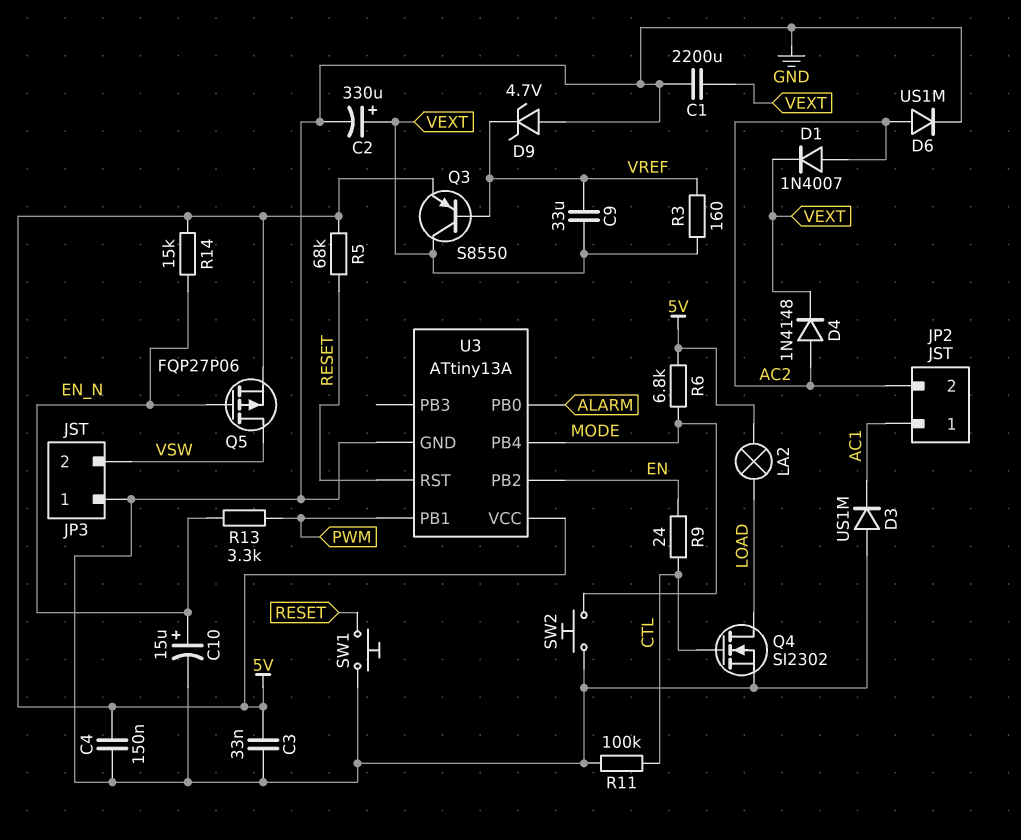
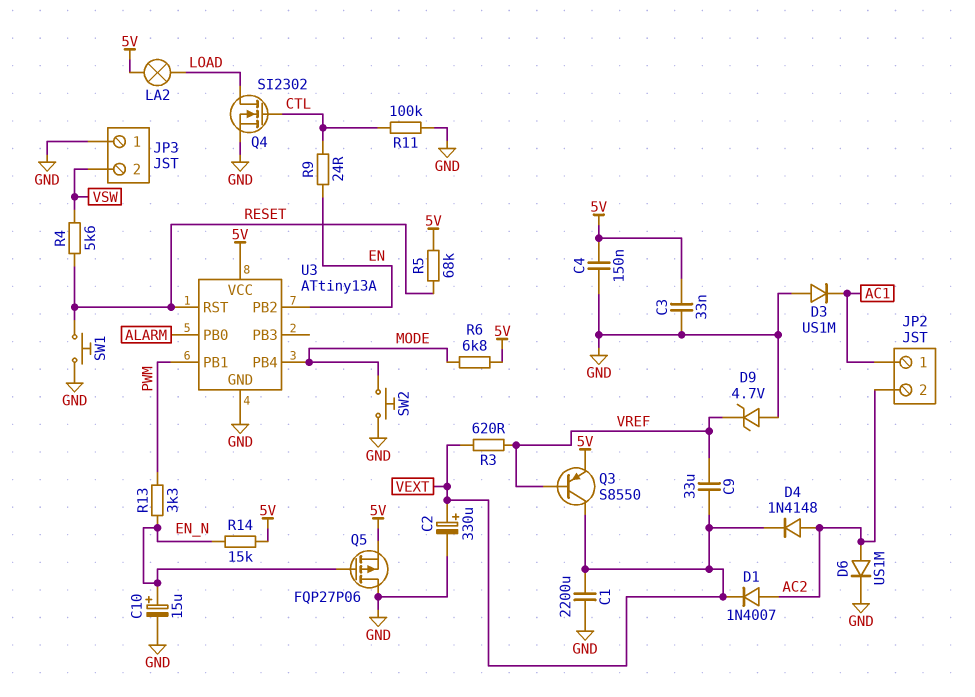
Q5: PMOS FQP27P06 (G EN_N, D VSW, S 5V) -> PMOS FQP27P06 (G EN_N, D GND, S 5V)
R3: 160 (VEXT, VREF) -> 620 (VEXT, VREF)
R4: none -> 5.6k (RESET, VSW)

